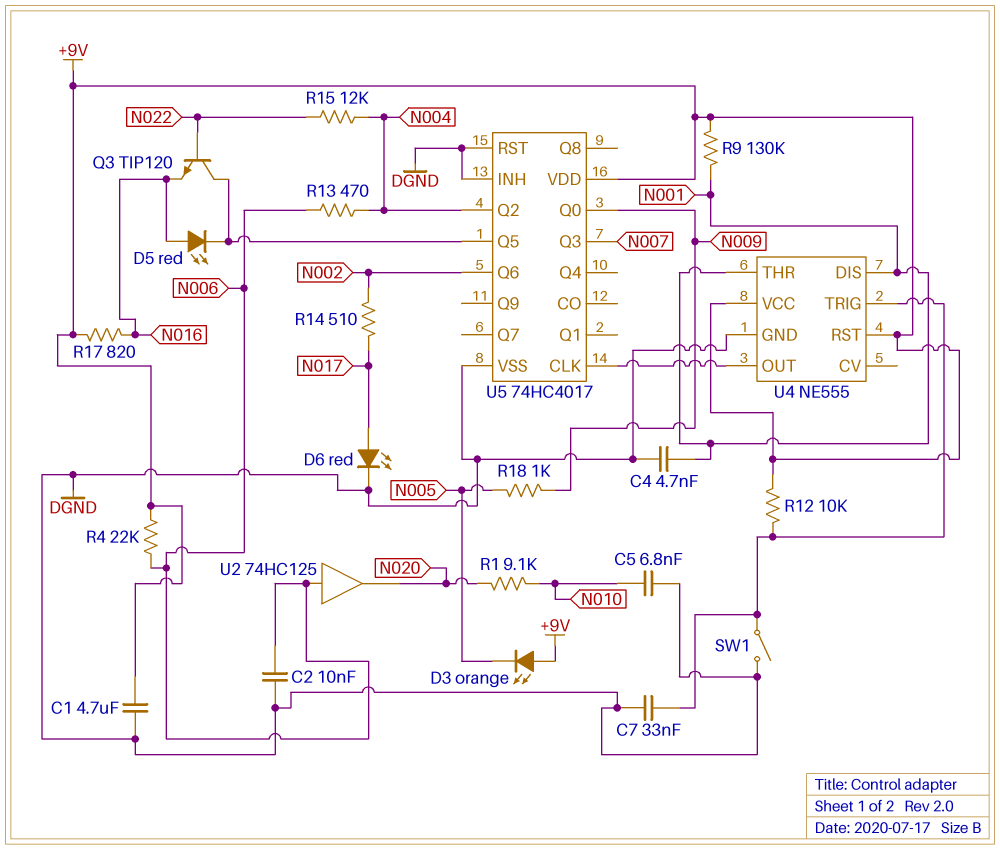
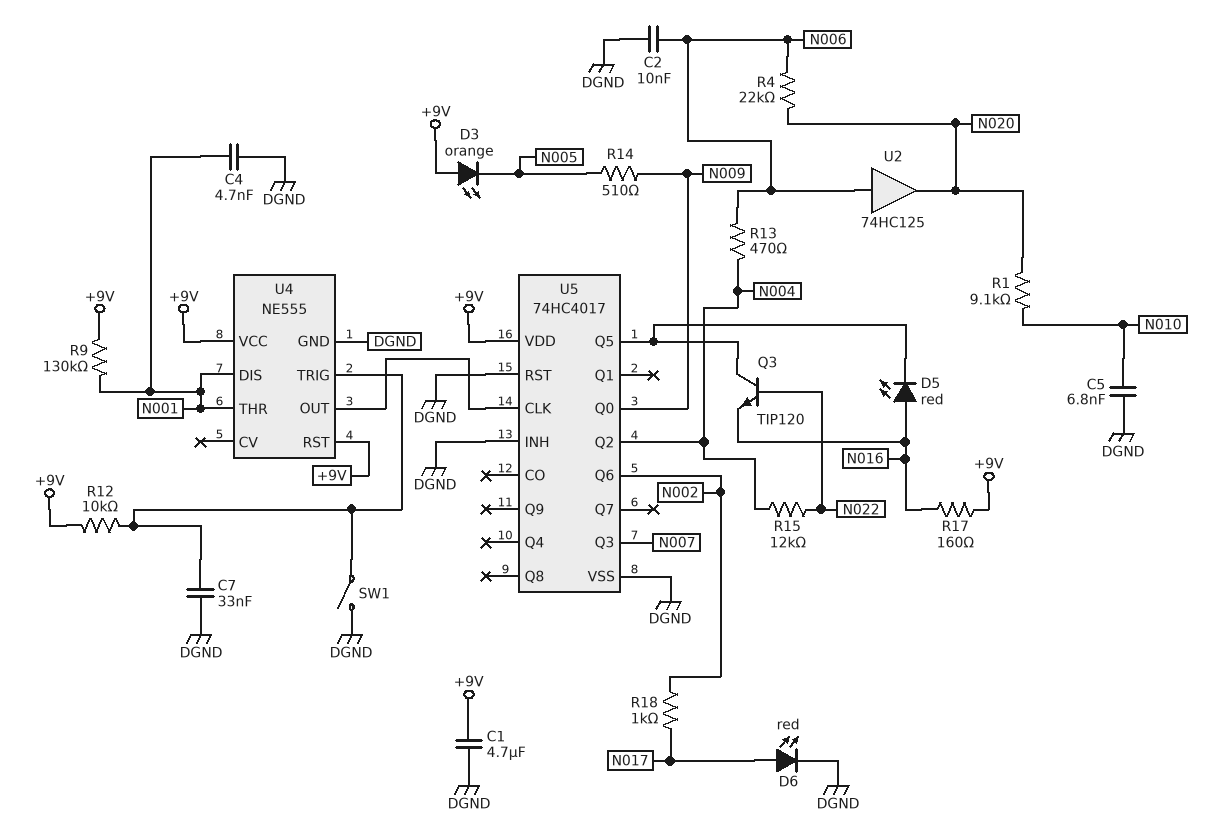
R4: 22k (+9V, N006) -> 22k (N006, N020)
R14: 510 (N002, N017) -> 510 (N005, N009)
R17: 820 (+9V, N016) -> 160 (+9V, N016)
R18: 1k (N005, N009) -> 1k (N002, N017)

